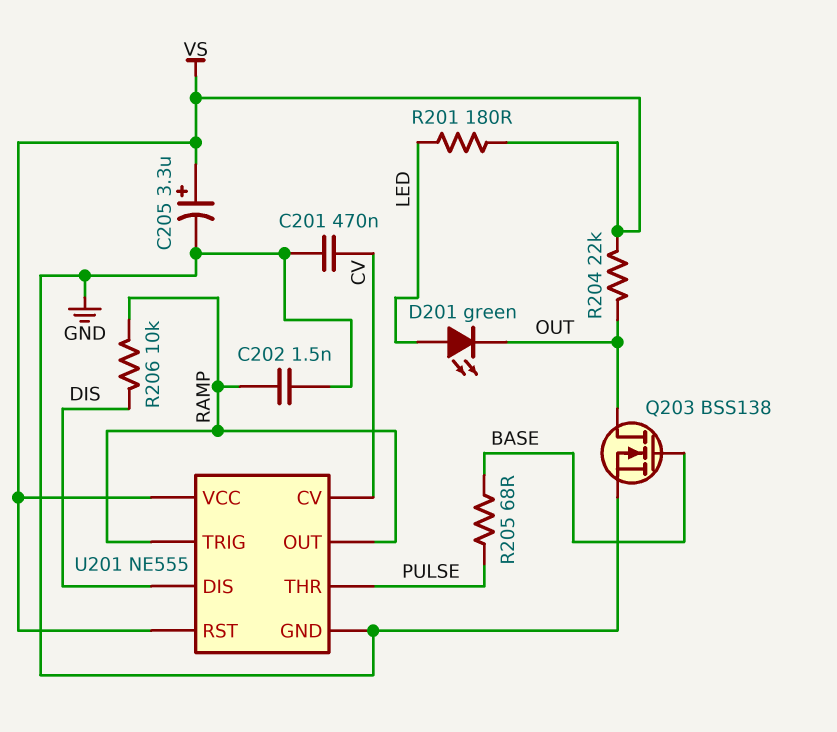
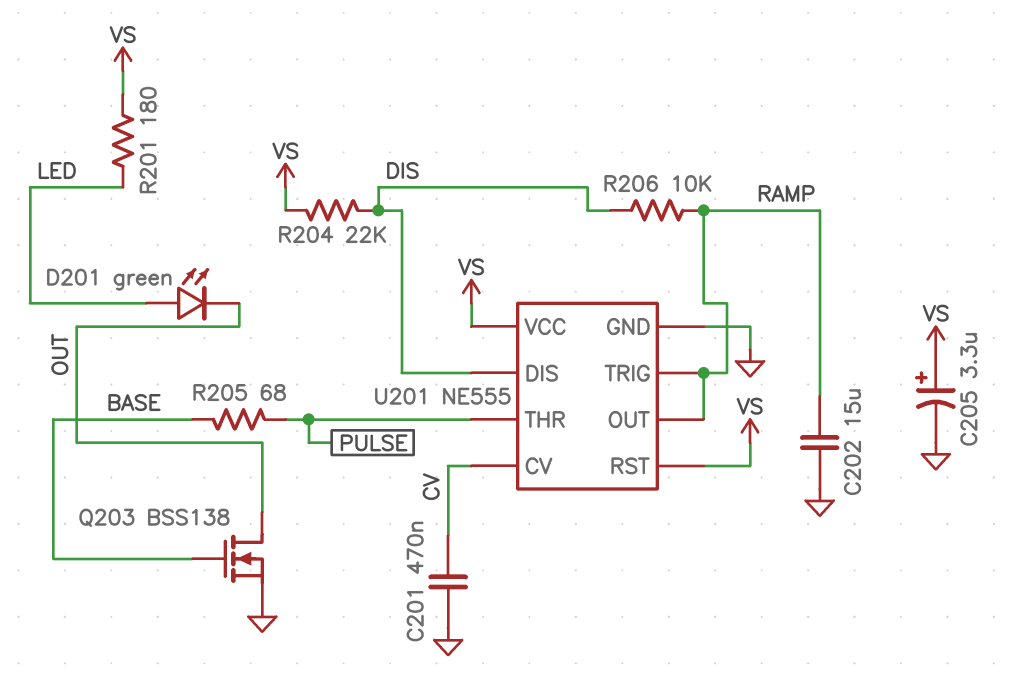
C202: 1.5nF (GND, RAMP) -> 15uF (GND, RAMP)
R204: 22k (OUT, VS) -> 22k (DIS, VS)

